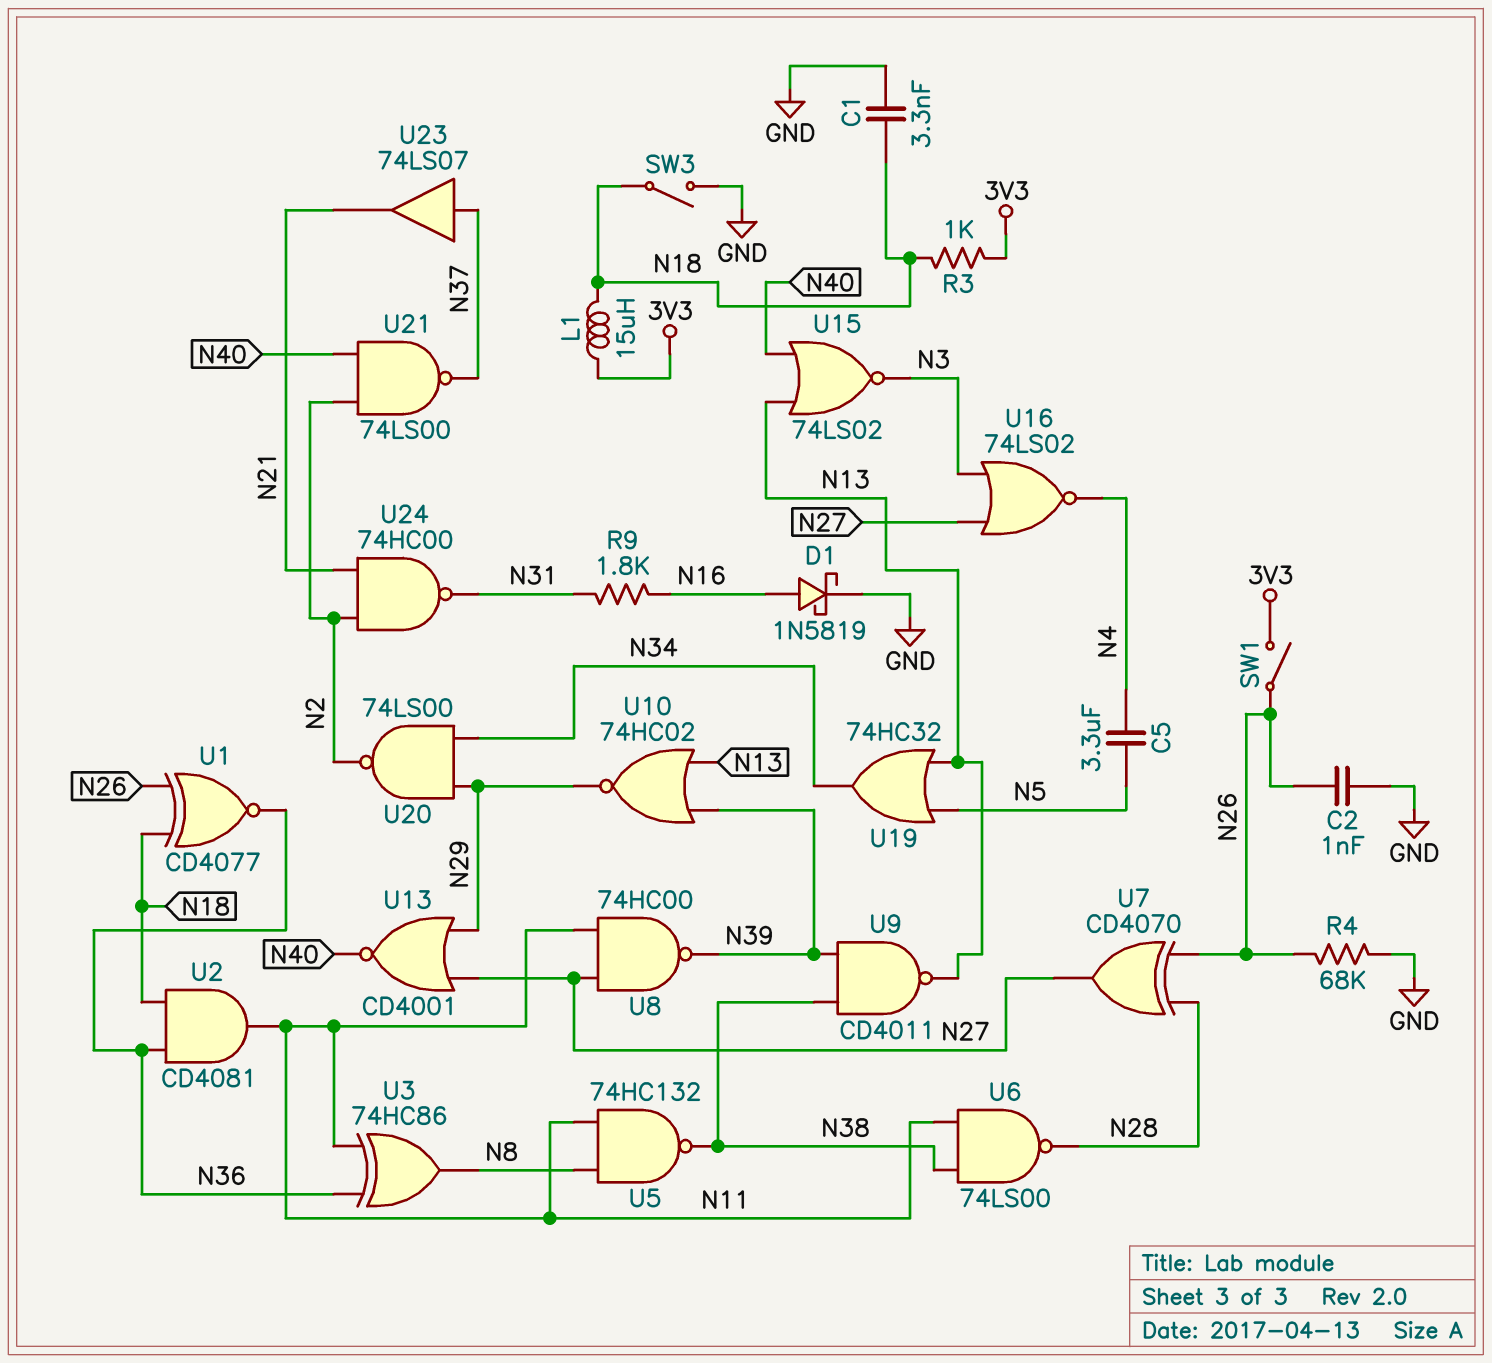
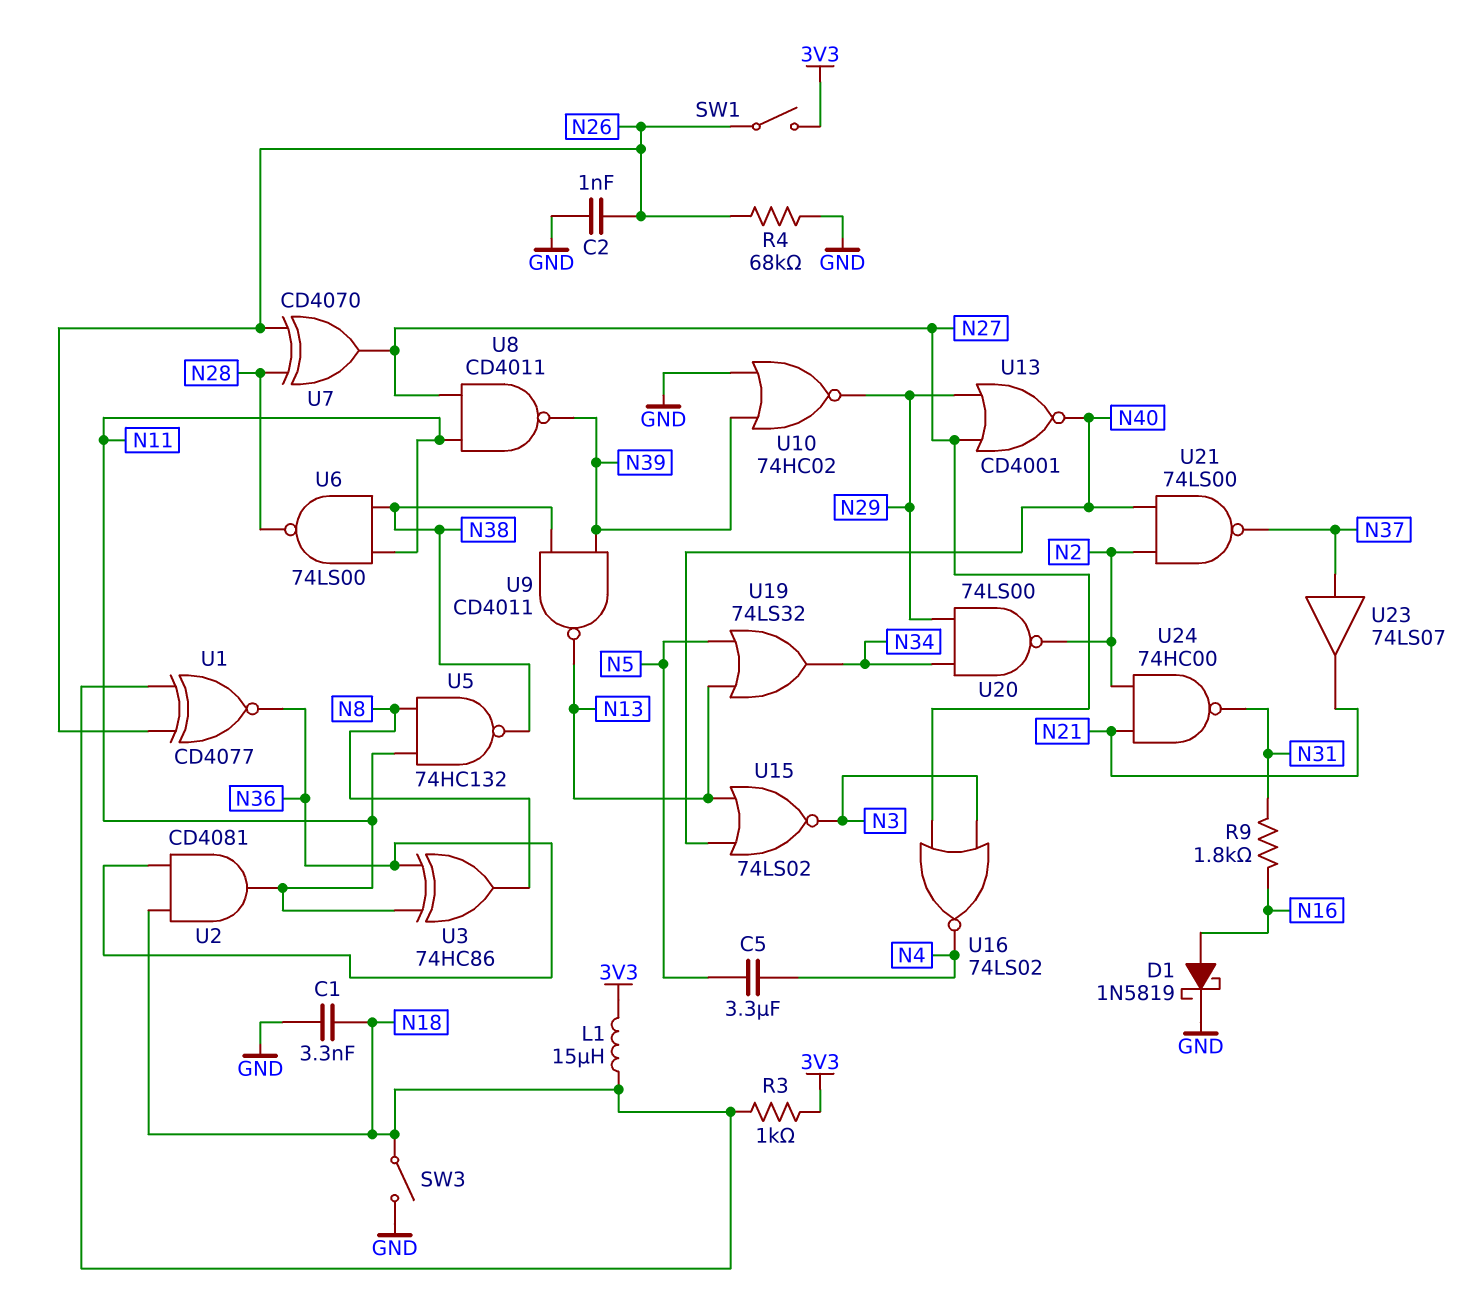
U8: NAND 74HC00 (in N11, in N27, out N39) -> NAND CD4011 (in N11, in N27, out N39)
U10: NOR 74HC02 (in N13, in N39, out N29) -> NOR 74HC02 (in GND, in N39, out N29)
U19: OR 74HC32 (in N5, in N13, out N34) -> OR 74LS32 (in N5, in N13, out N34)

